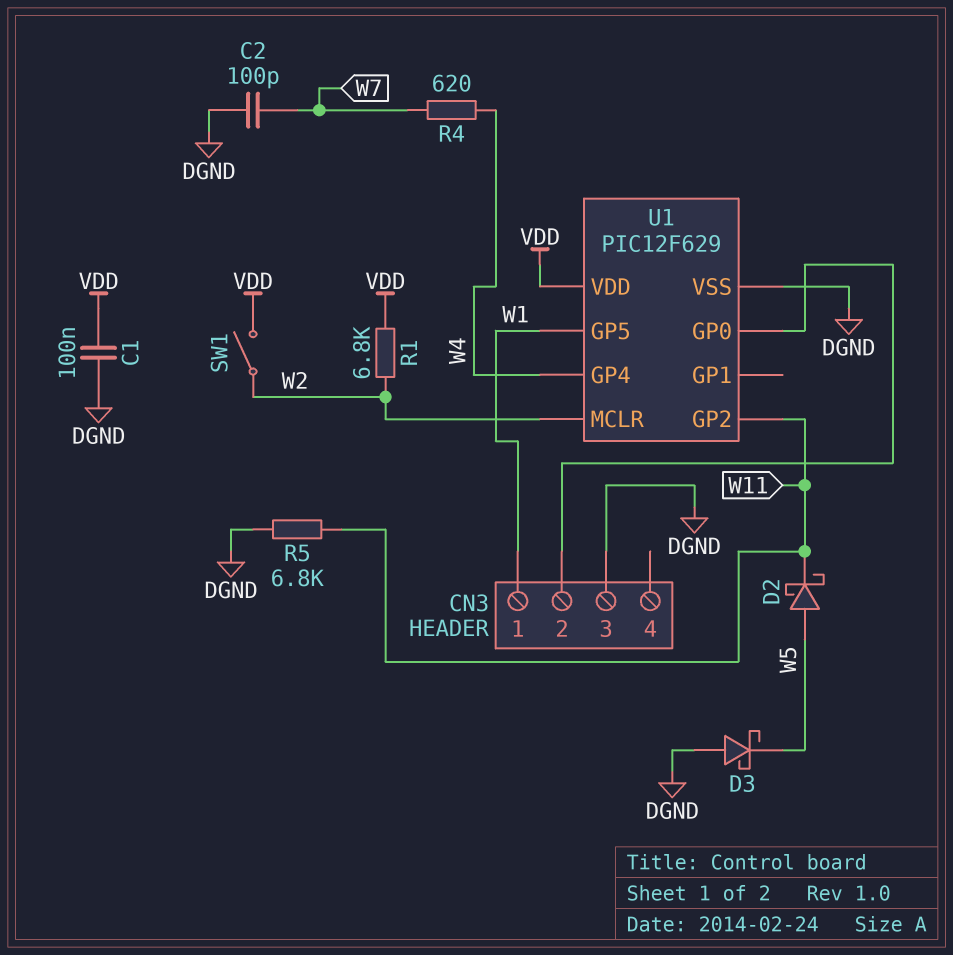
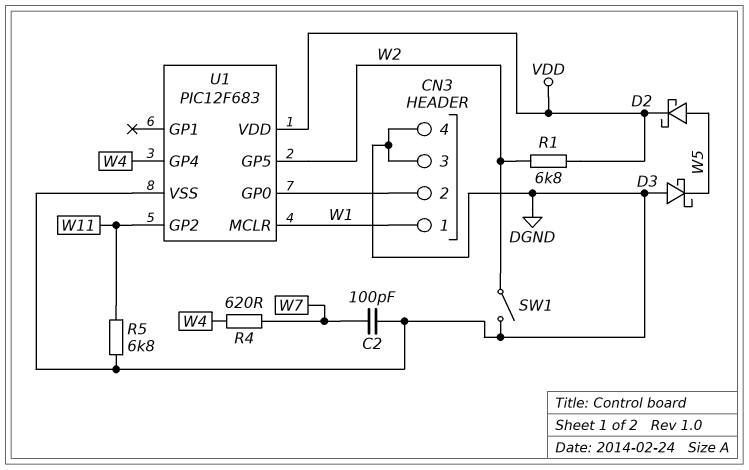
C1: 100nF (DGND, VDD) -> none
CN3 pin 4: none -> DGND
D2: schottky (A W5, K W11) -> schottky (A W5, K VDD)
SW1: switch (VDD, W2) -> switch (DGND, W2)
U1: PIC12F629 -> PIC12F683
U1 pin GP5: W1 -> W2
U1 pin MCLR: W2 -> W1

